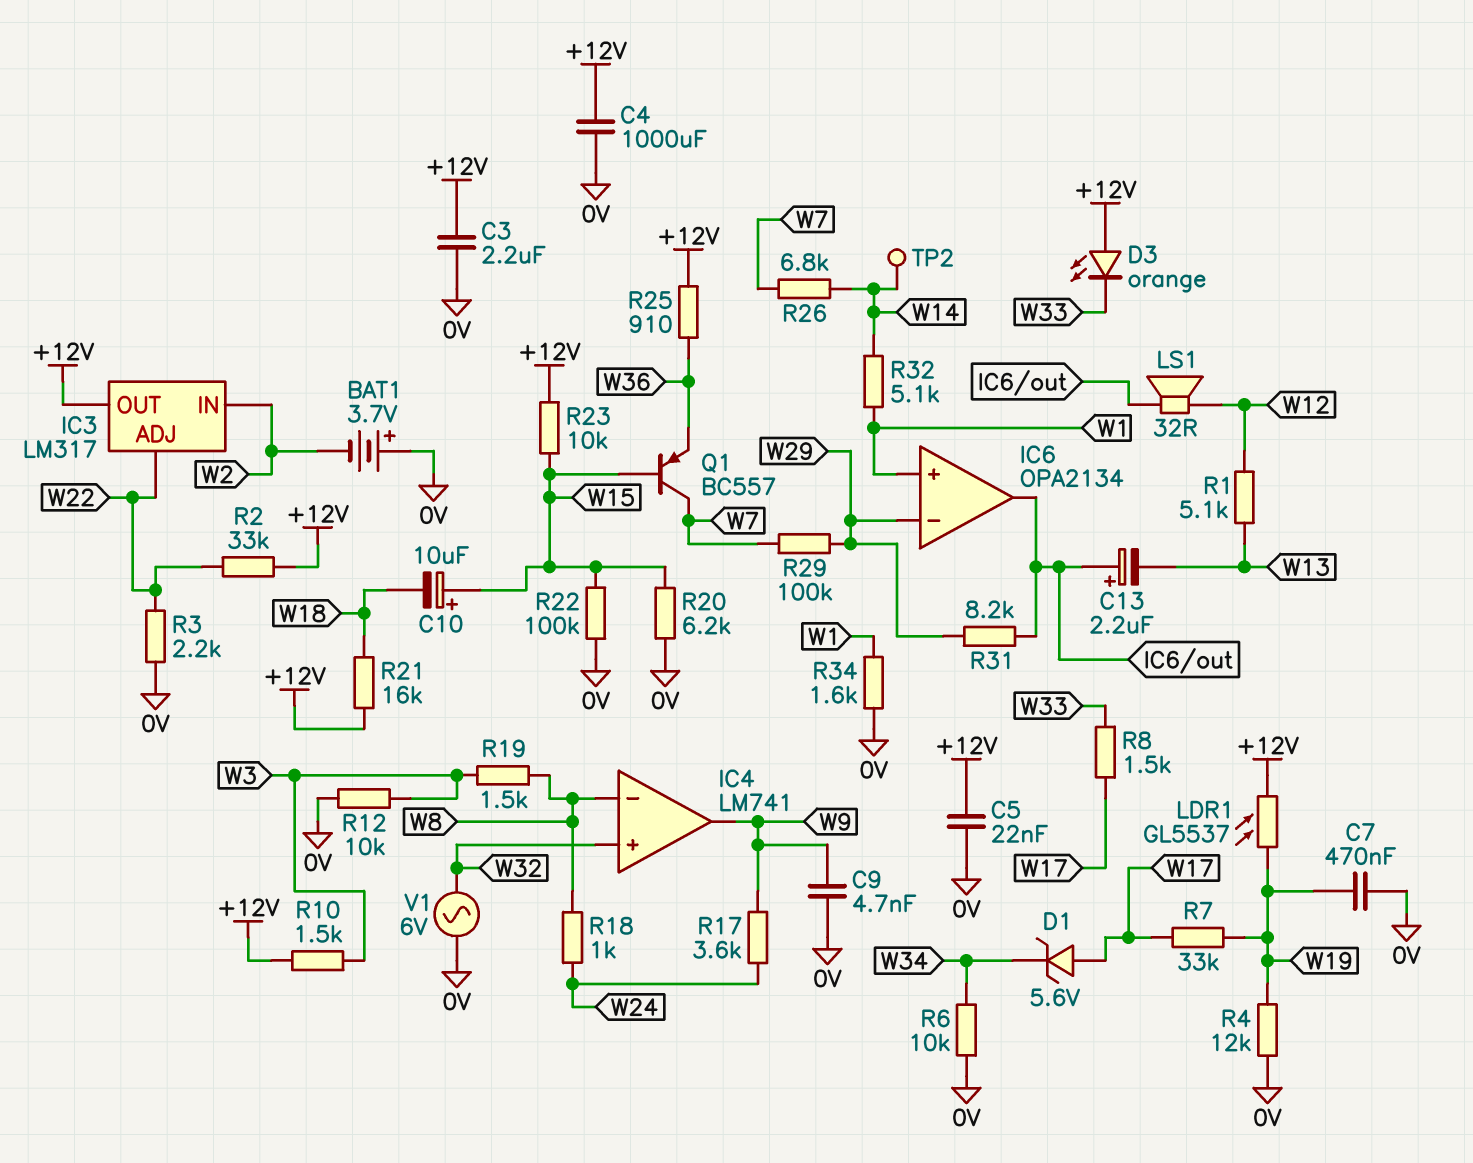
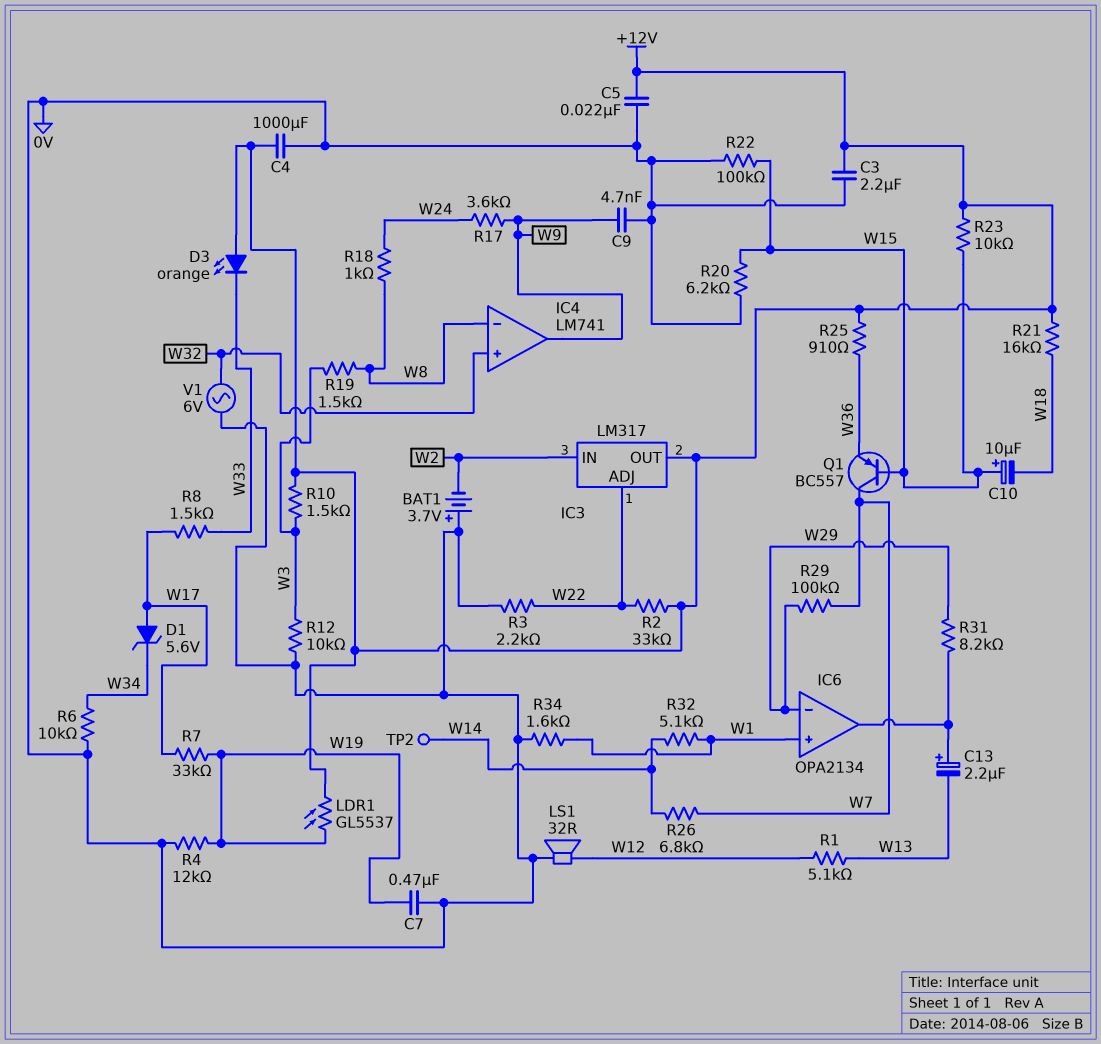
LS1: speaker 32R (IC6/out, W12) -> speaker 32R (0V, W12)

